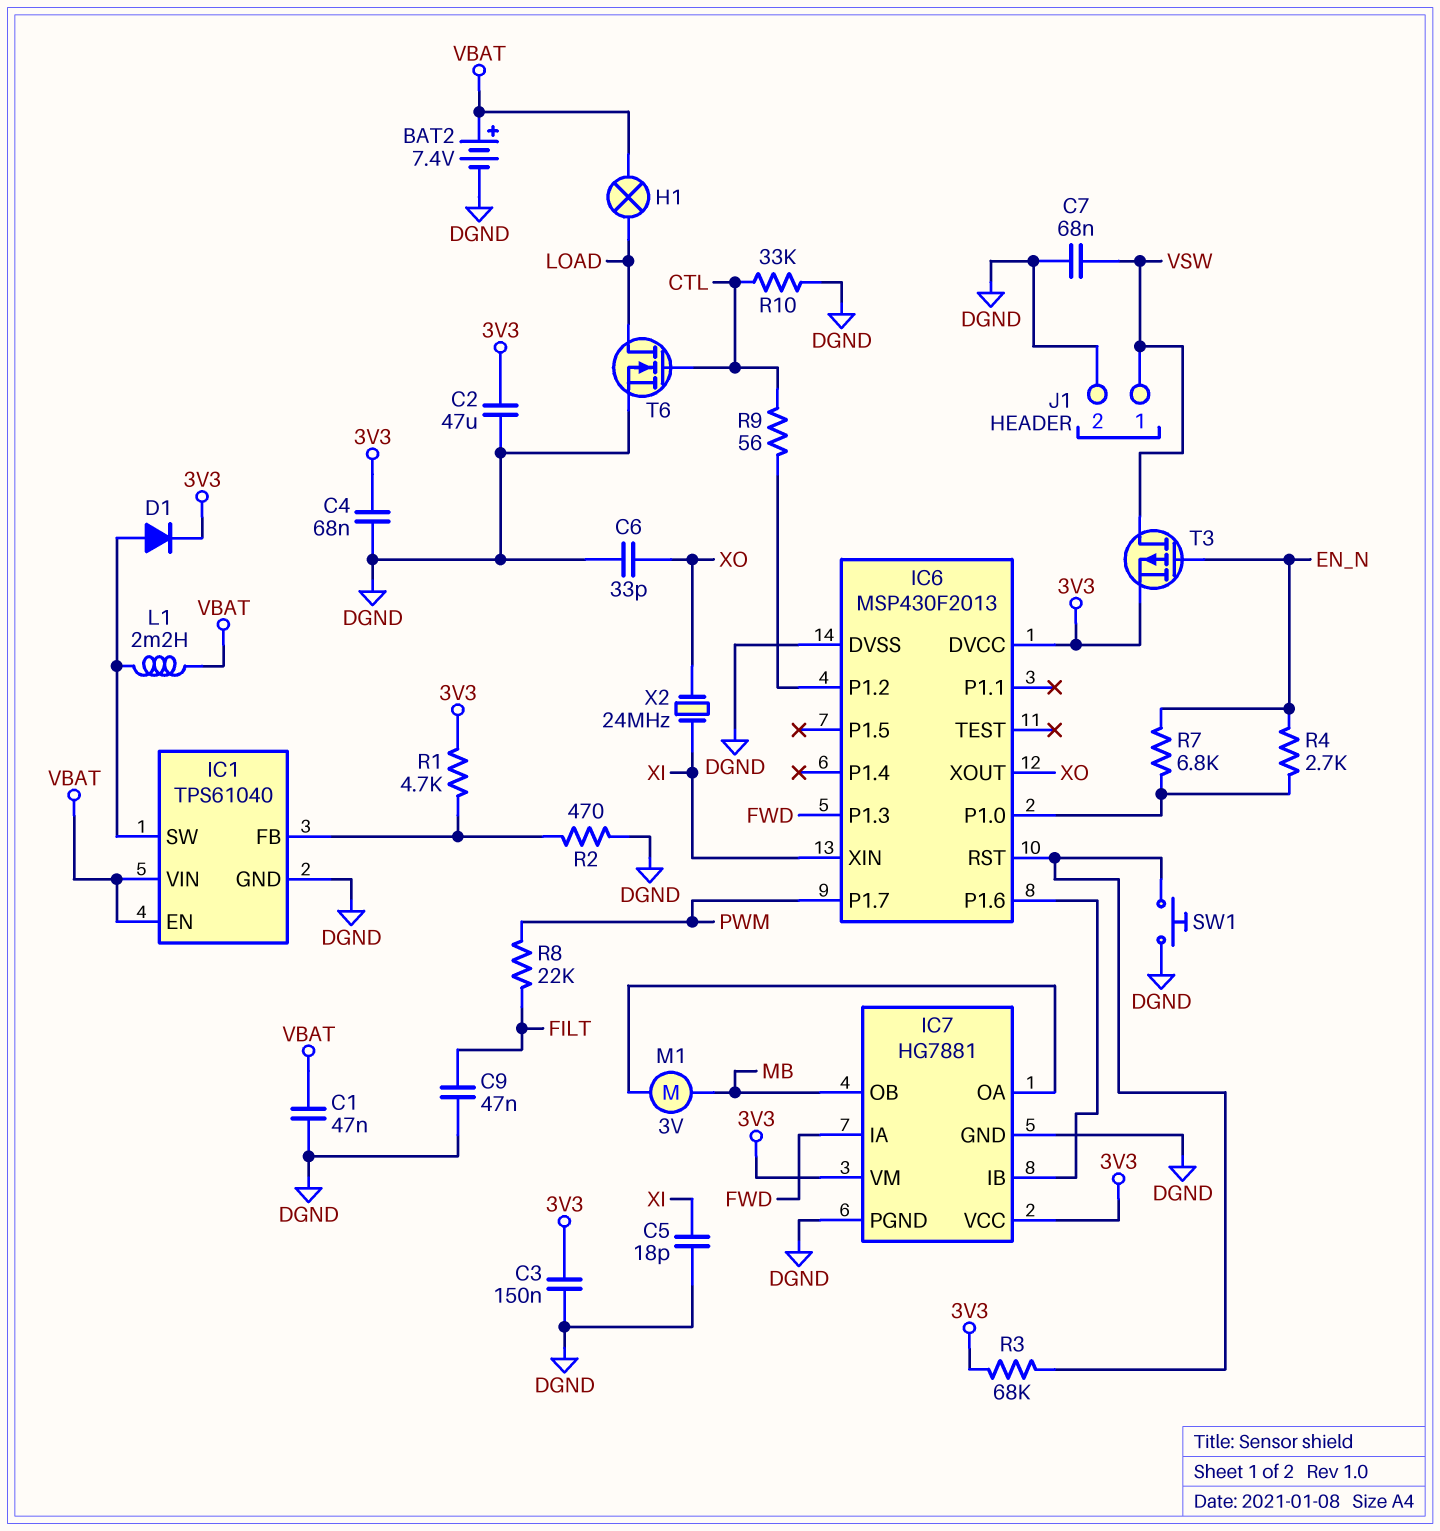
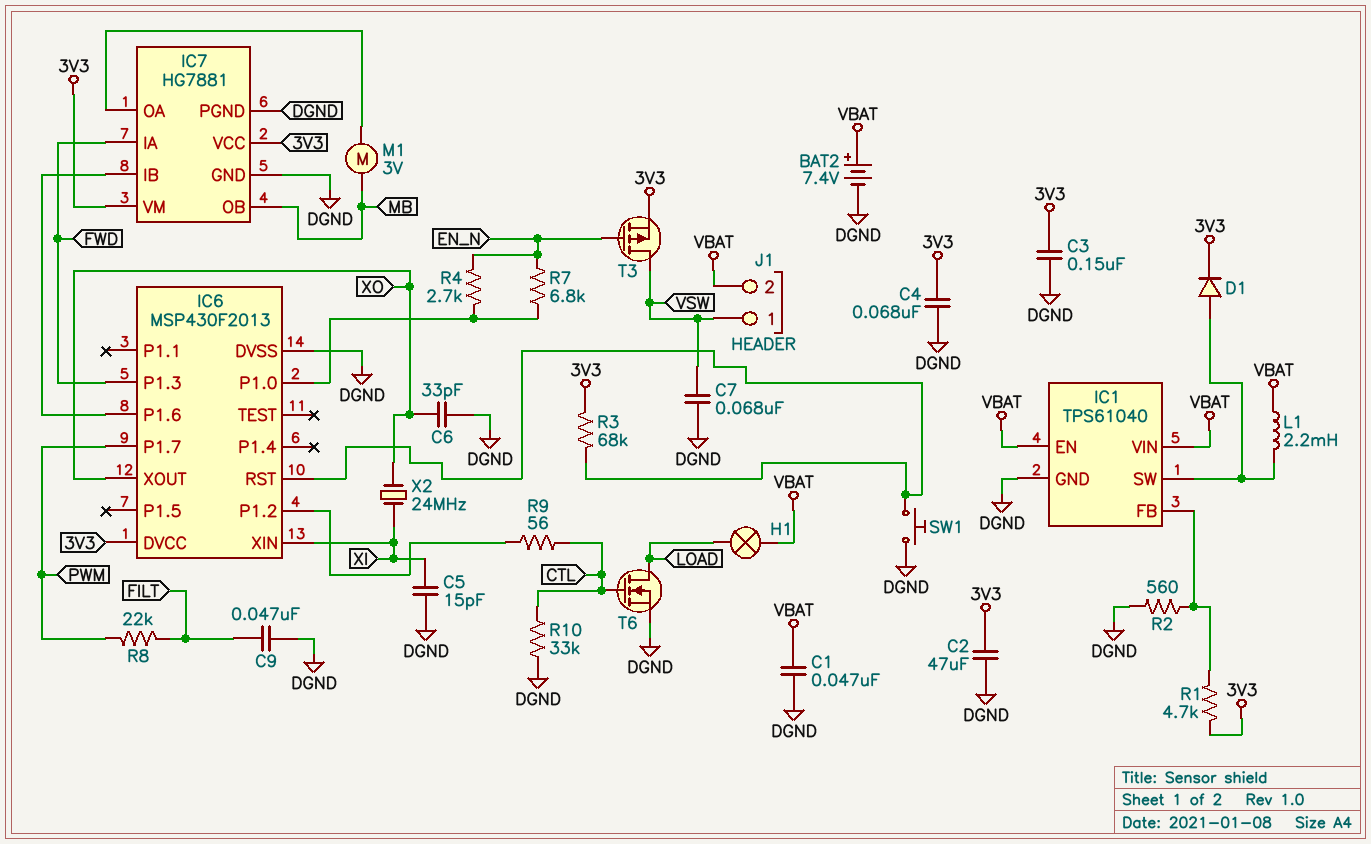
C5: 18pF (DGND, XI) -> 15pF (DGND, XI)
J1 pin 2: DGND -> VBAT
R2: 470 (DGND, IC1/FB) -> 560 (DGND, IC1/FB)

